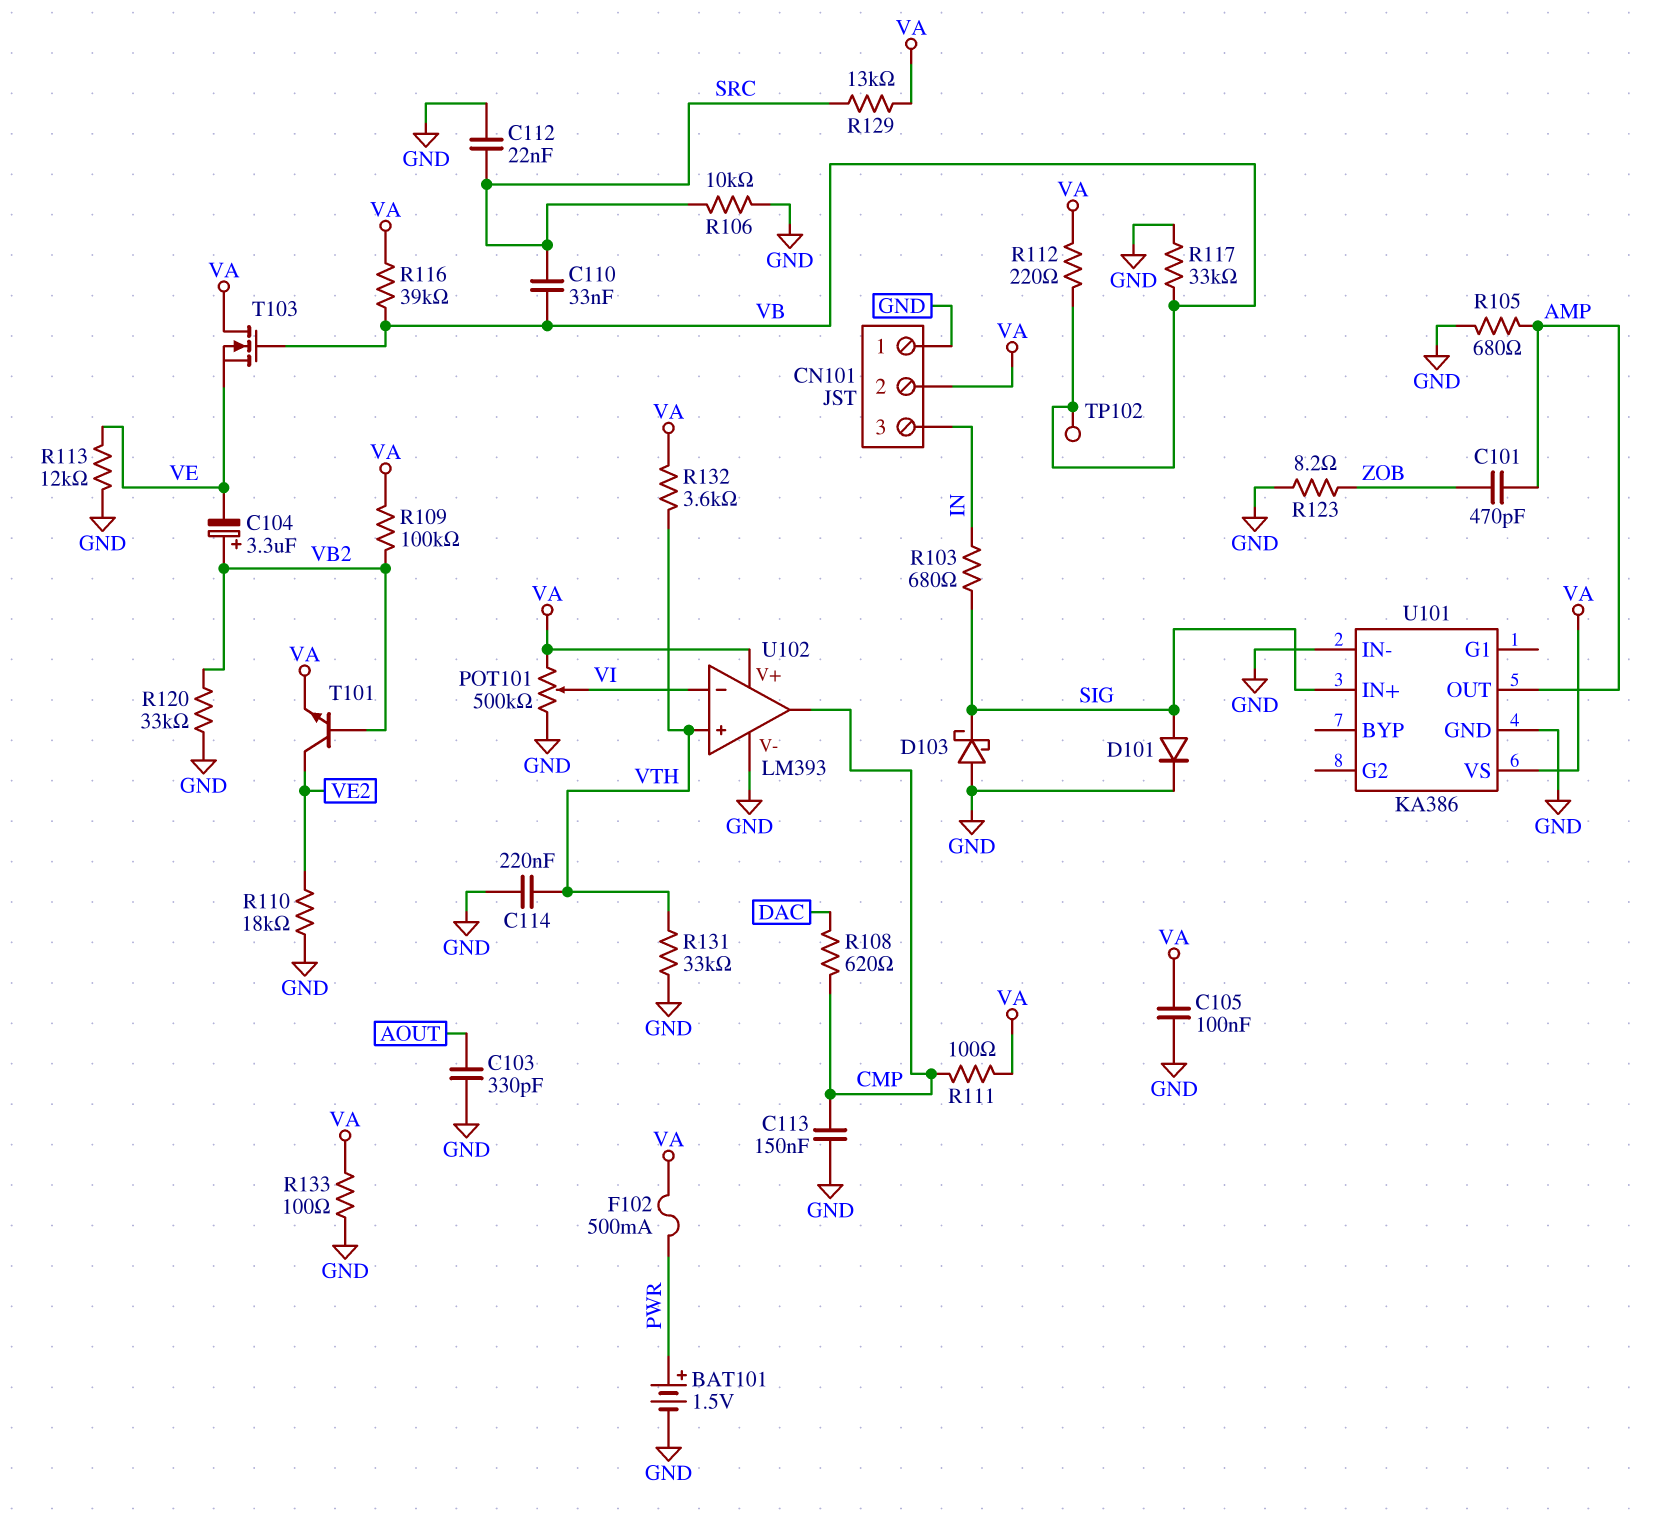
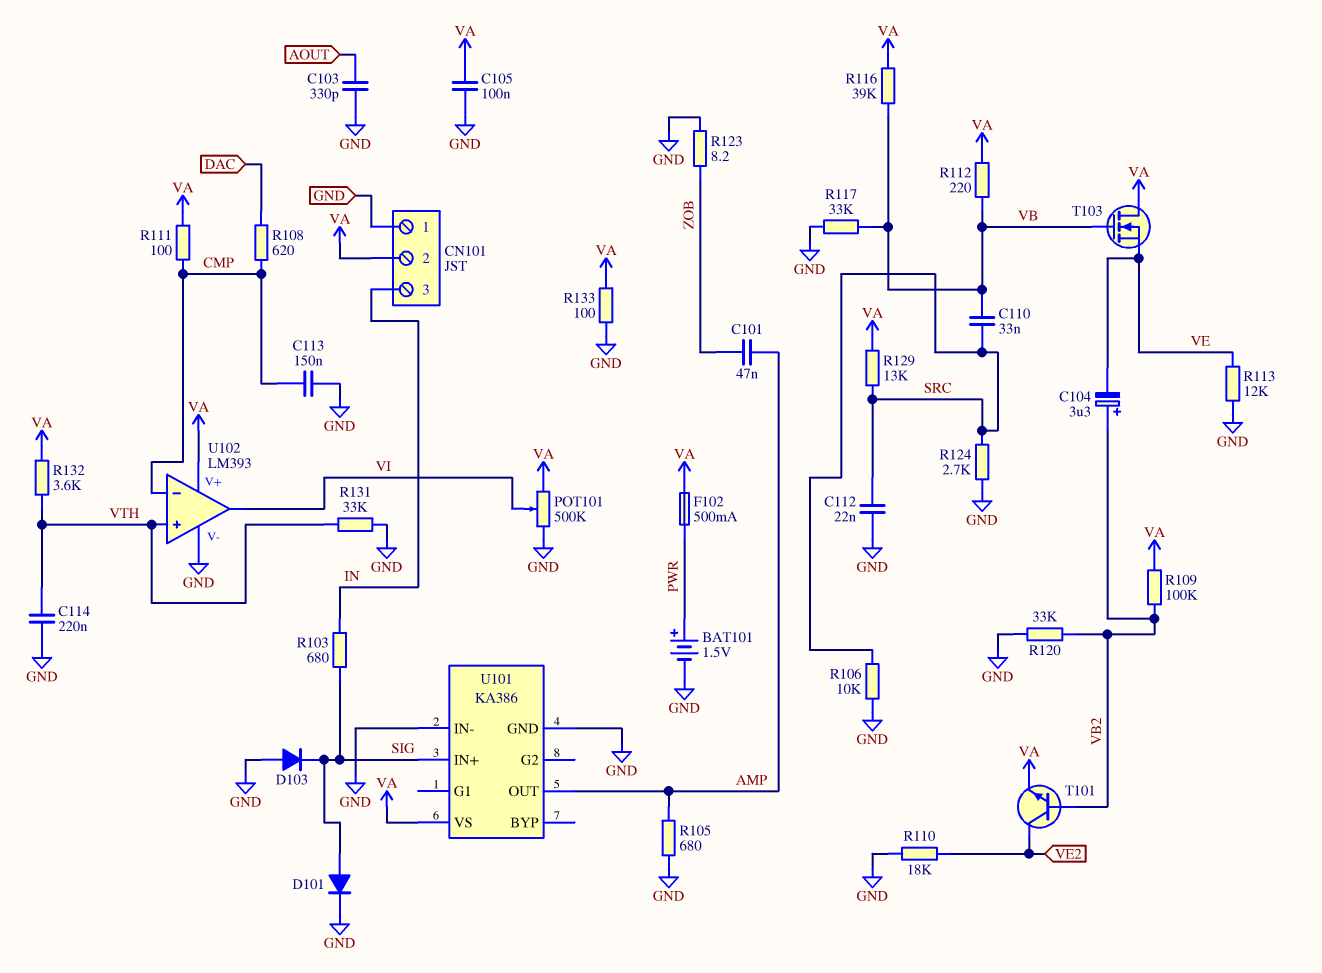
C101: 470pF (AMP, ZOB) -> 47nF (AMP, ZOB)
D103: schottky (A GND, K SIG) -> diode (A GND, K SIG)
R124: none -> 2.7k (GND, SRC)
TP102: test point (VB) -> none
U102 pin in-: VI -> CMP
U102 pin out: CMP -> VI

